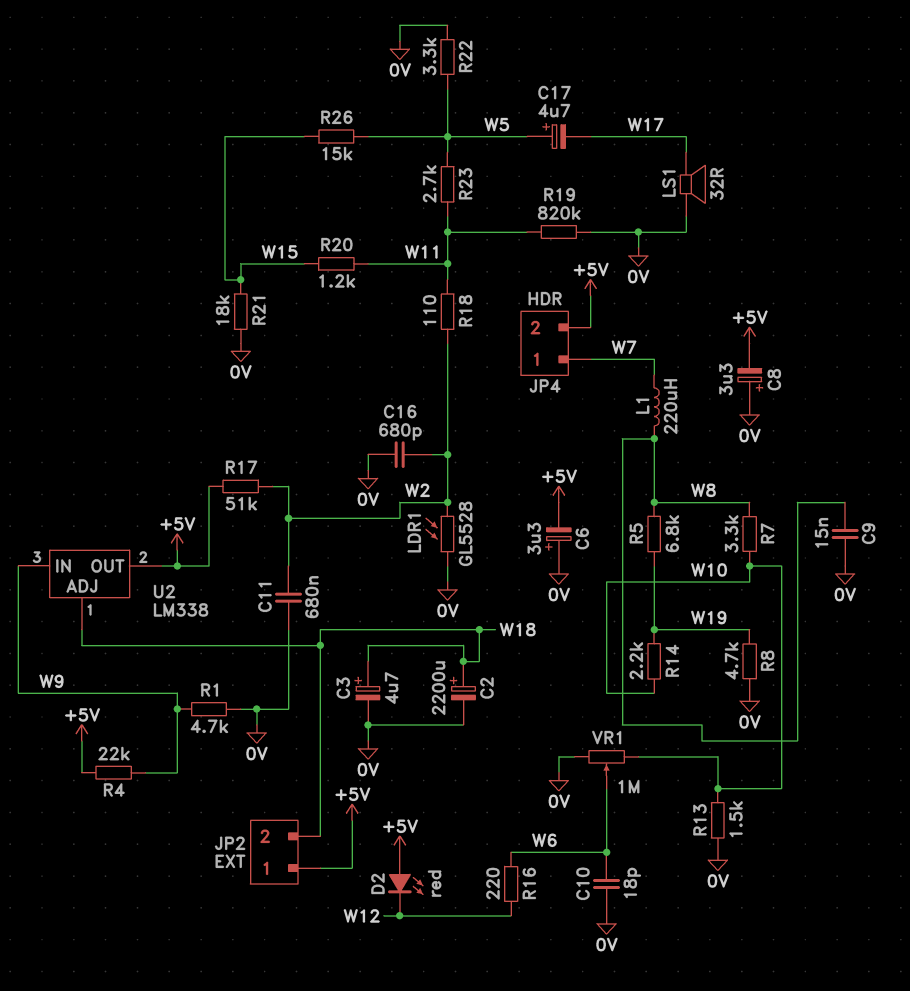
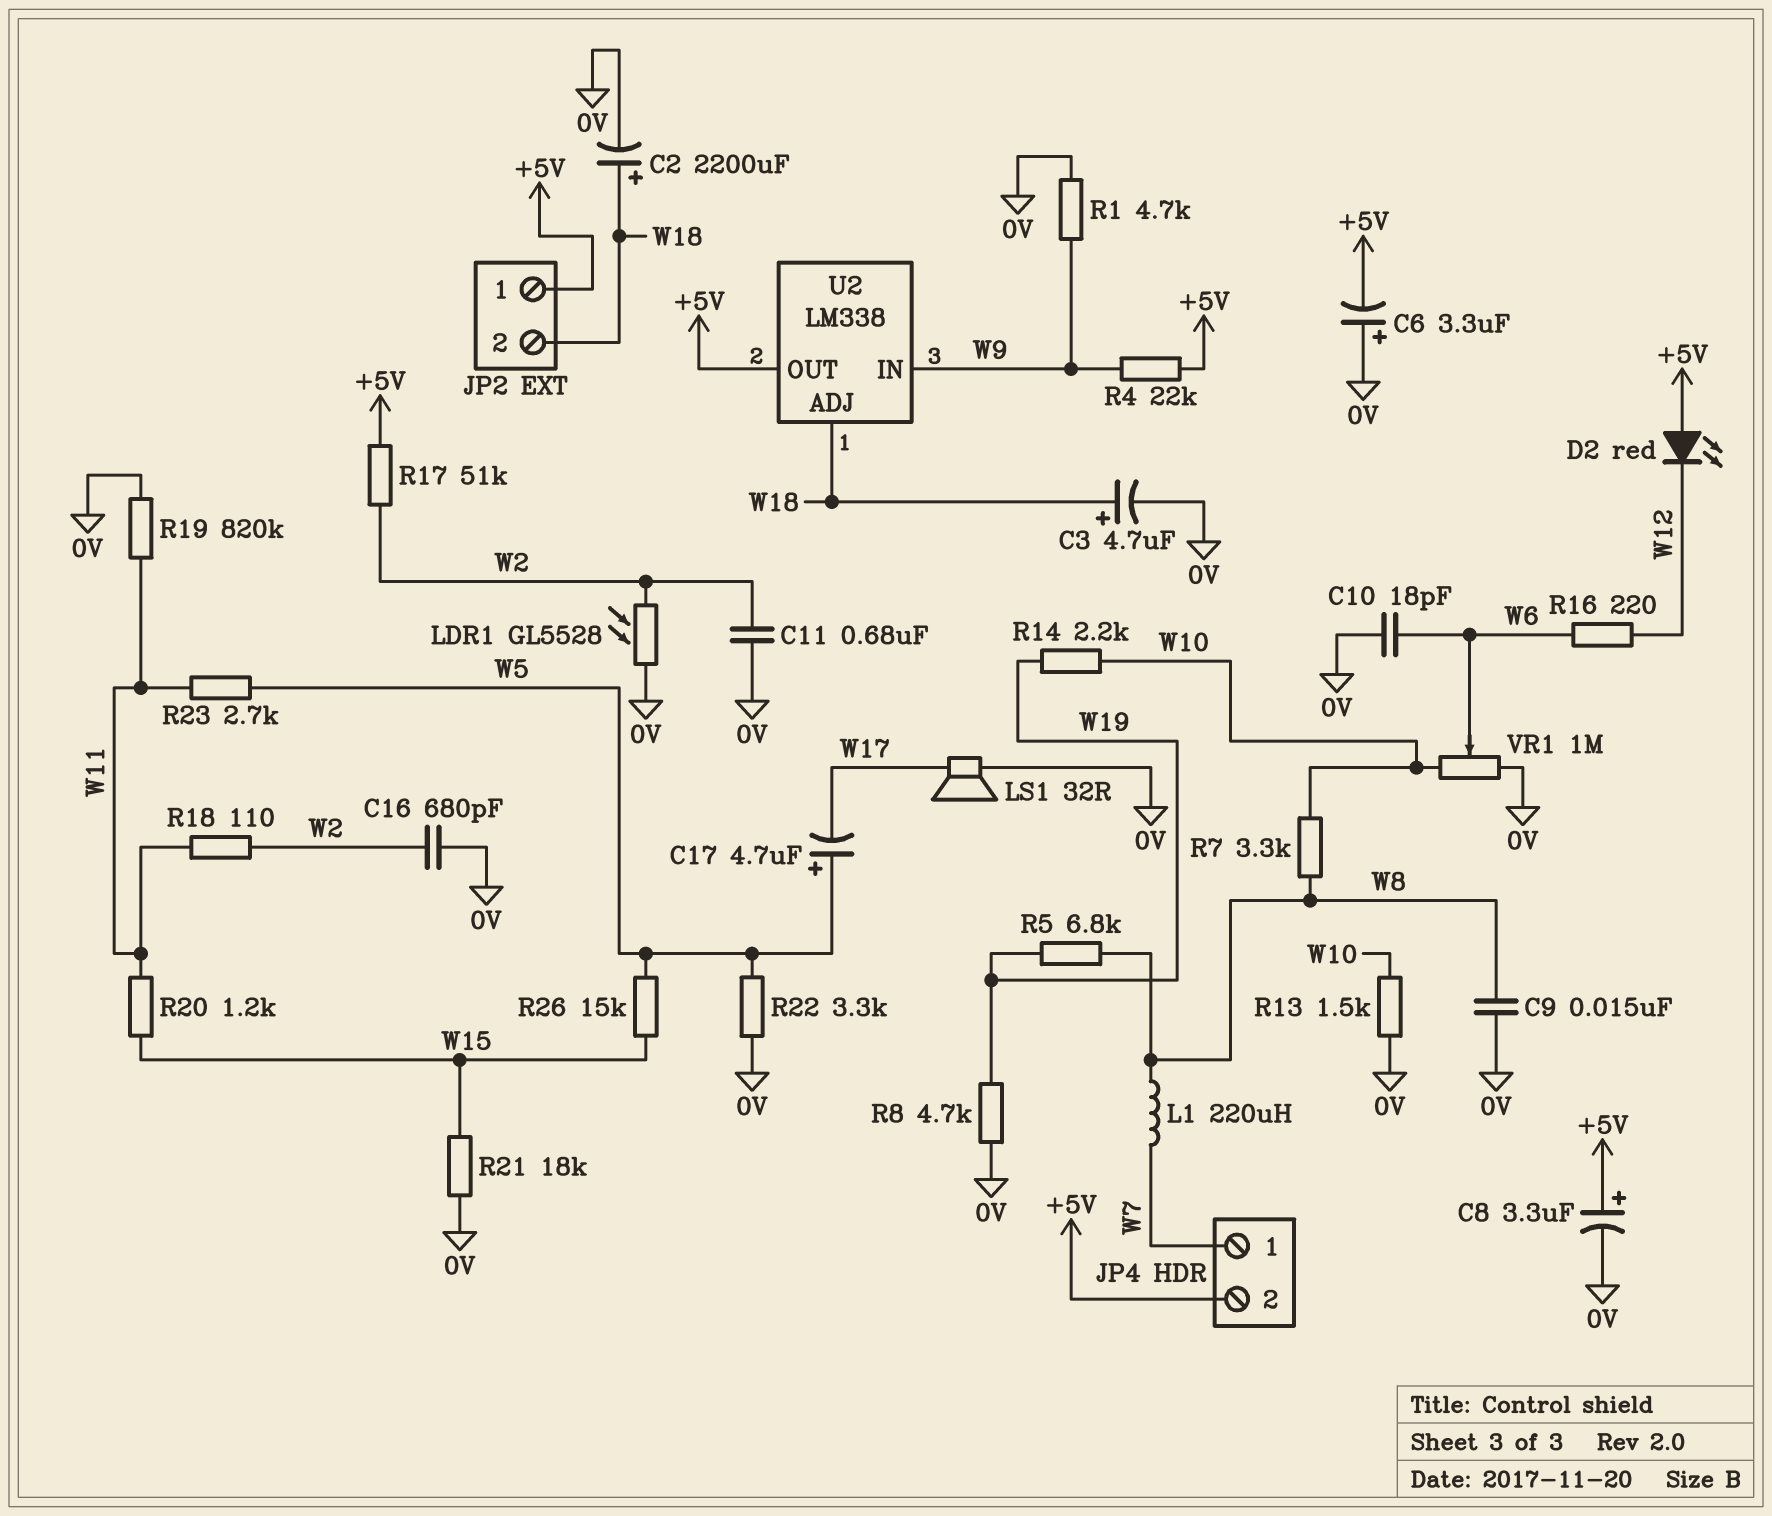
C8: 3.3uF (plus 0V, minus +5V) -> 3.3uF (plus +5V, minus 0V)

